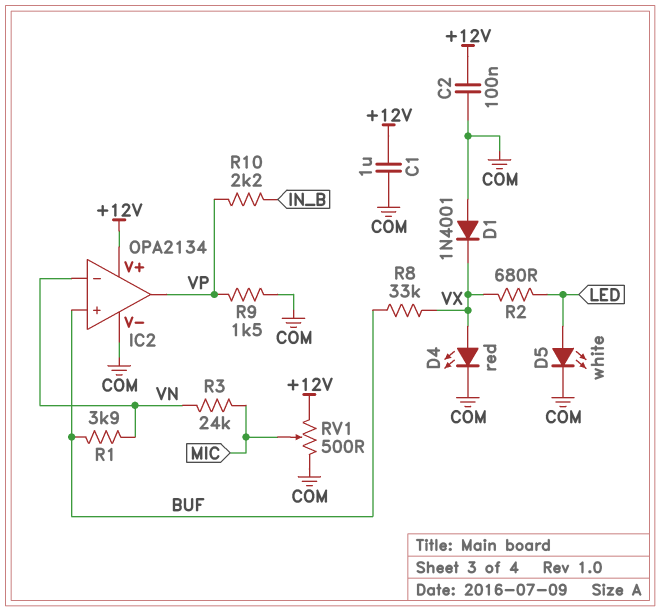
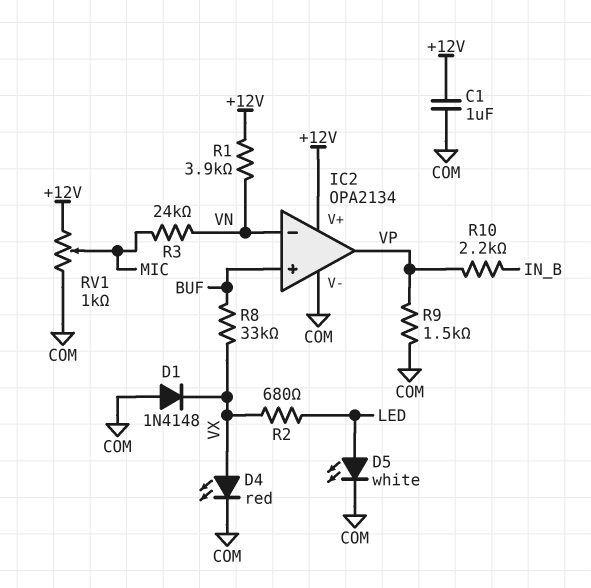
C2: 100nF (+12V, COM) -> none
D1: diode 1N4001 (A COM, K VX) -> diode 1N4148 (A COM, K VX)
R1: 3.9k (BUF, VN) -> 3.9k (+12V, VN)
RV1: 500 (+12V, COM, wiper MIC) -> 1k (+12V, COM, wiper MIC)

